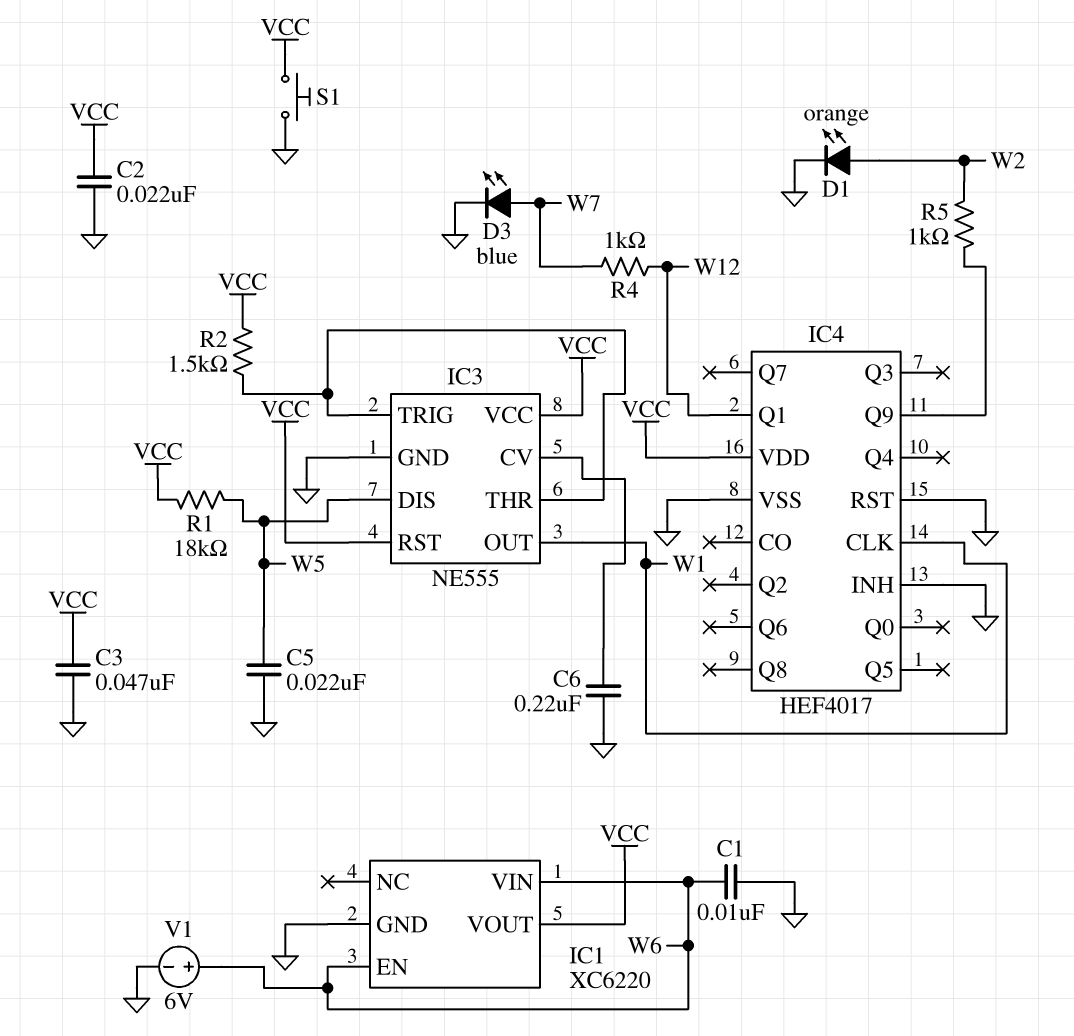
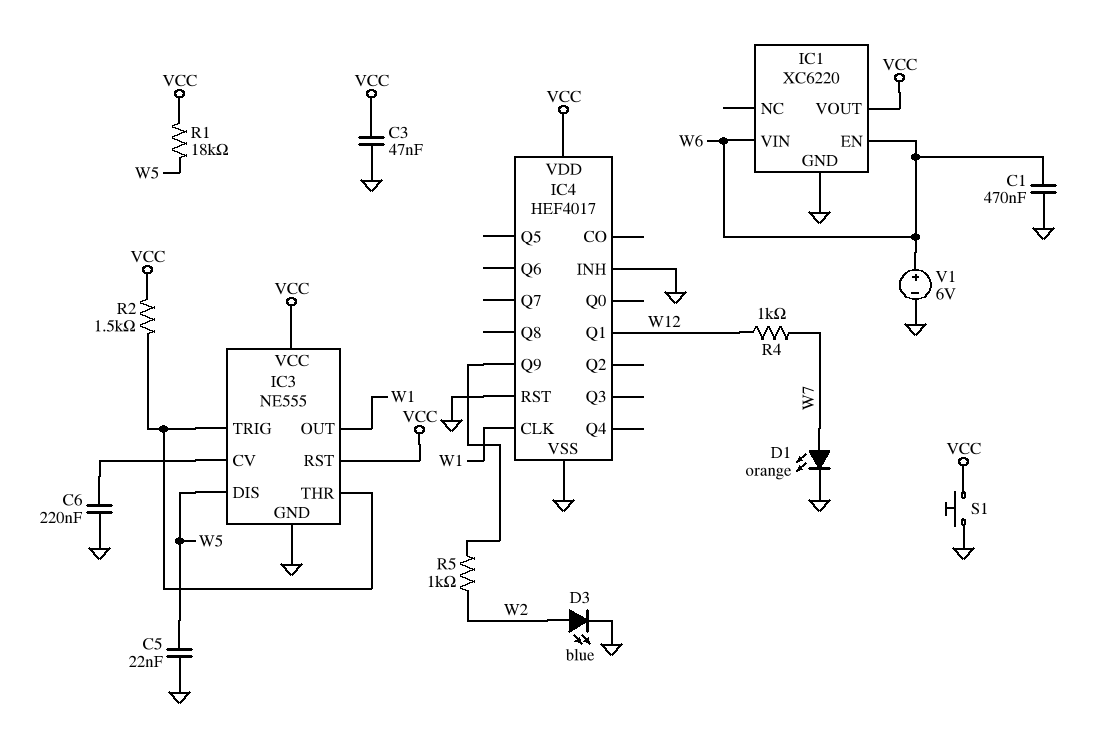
C1: 10nF (GND, W6) -> 470nF (GND, W6)
C2: 22nF (GND, VCC) -> none
D1: LED orange (A W2, K GND) -> LED orange (A W7, K GND)
D3: LED blue (A W7, K GND) -> LED blue (A W2, K GND)

